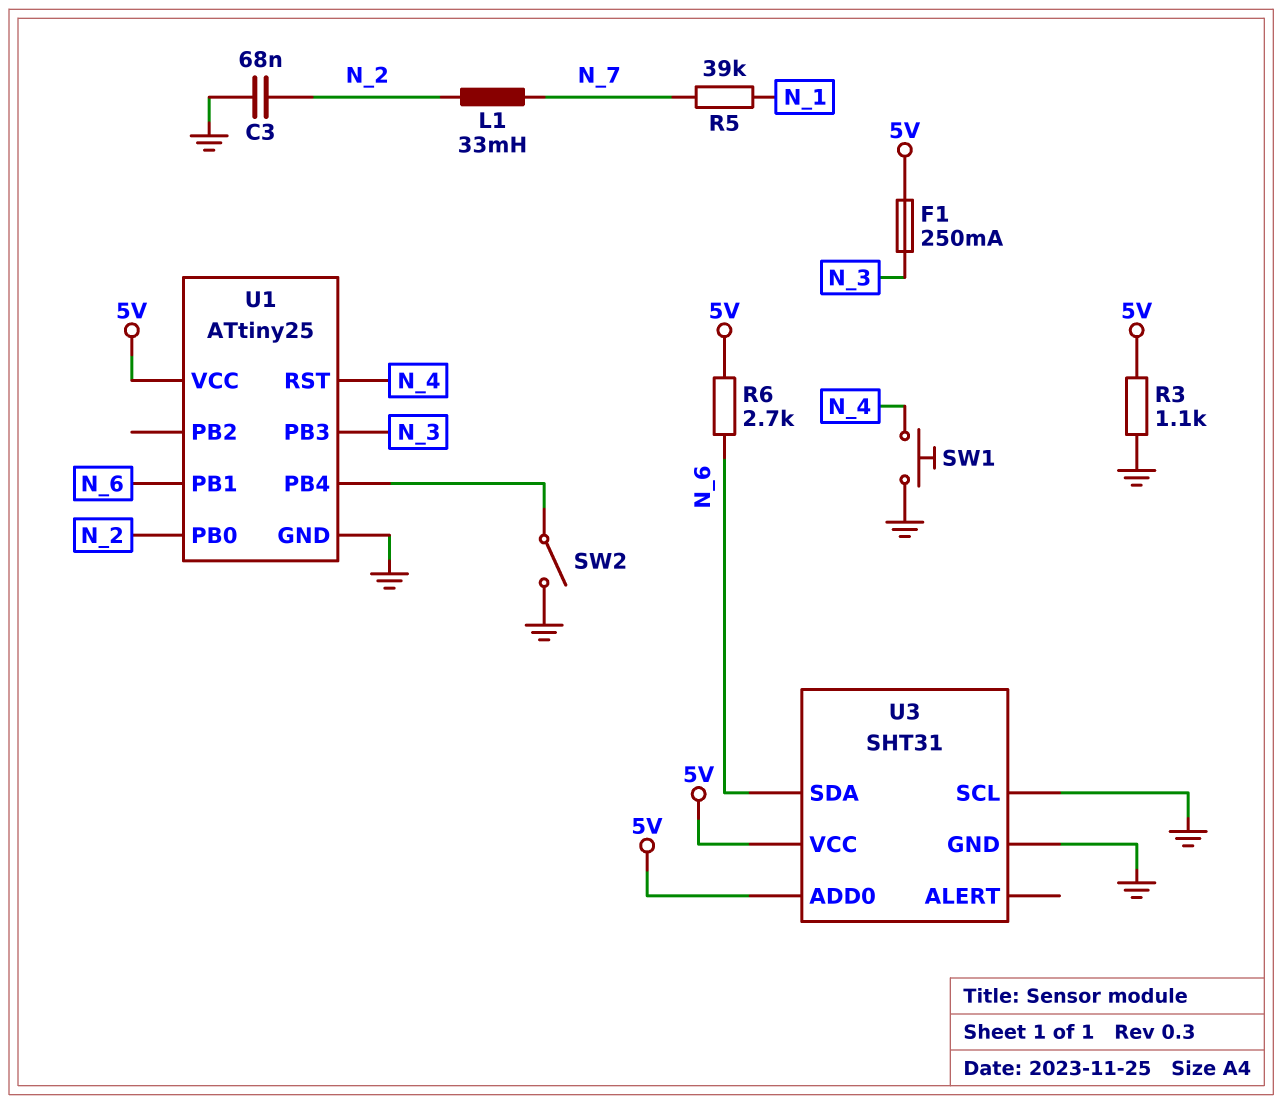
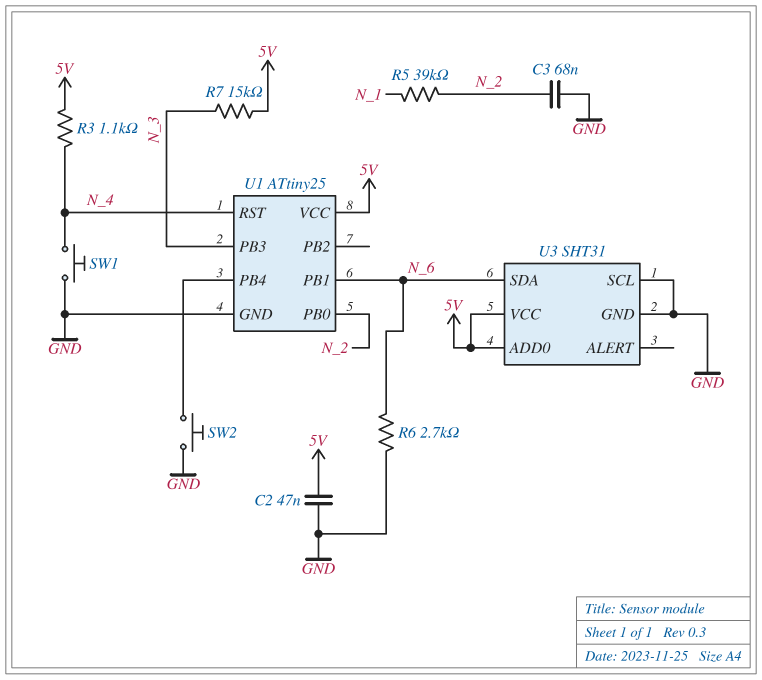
C2: none -> 47nF (5V, GND)
F1: 250mA (5V, N_3) -> none
L1: 33mH (N_2, N_7) -> none
R3: 1.1k (5V, GND) -> 1.1k (5V, N_4)
R5: 39k (N_1, N_7) -> 39k (N_1, N_2)
R6: 2.7k (5V, N_6) -> 2.7k (GND, N_6)
R7: none -> 15k (5V, N_3)
SW2: switch (GND, U1/PB4) -> button (GND, U1/PB4)

